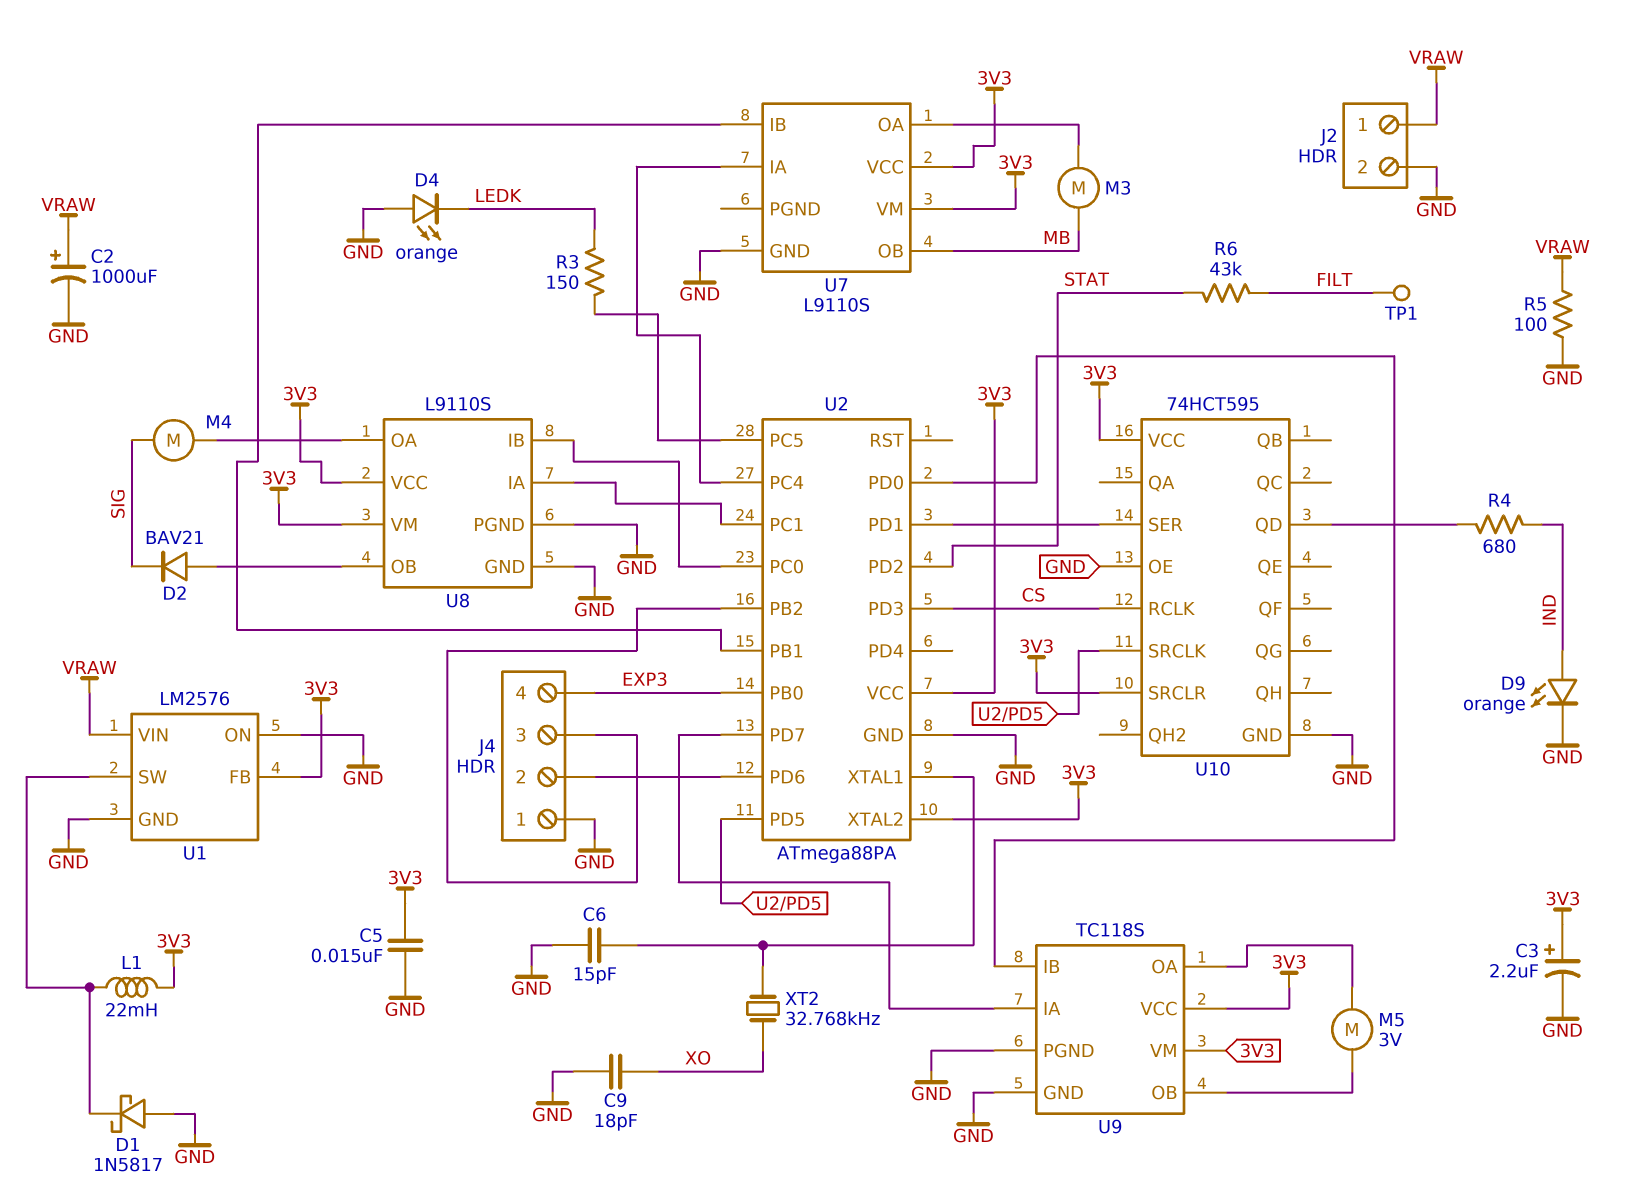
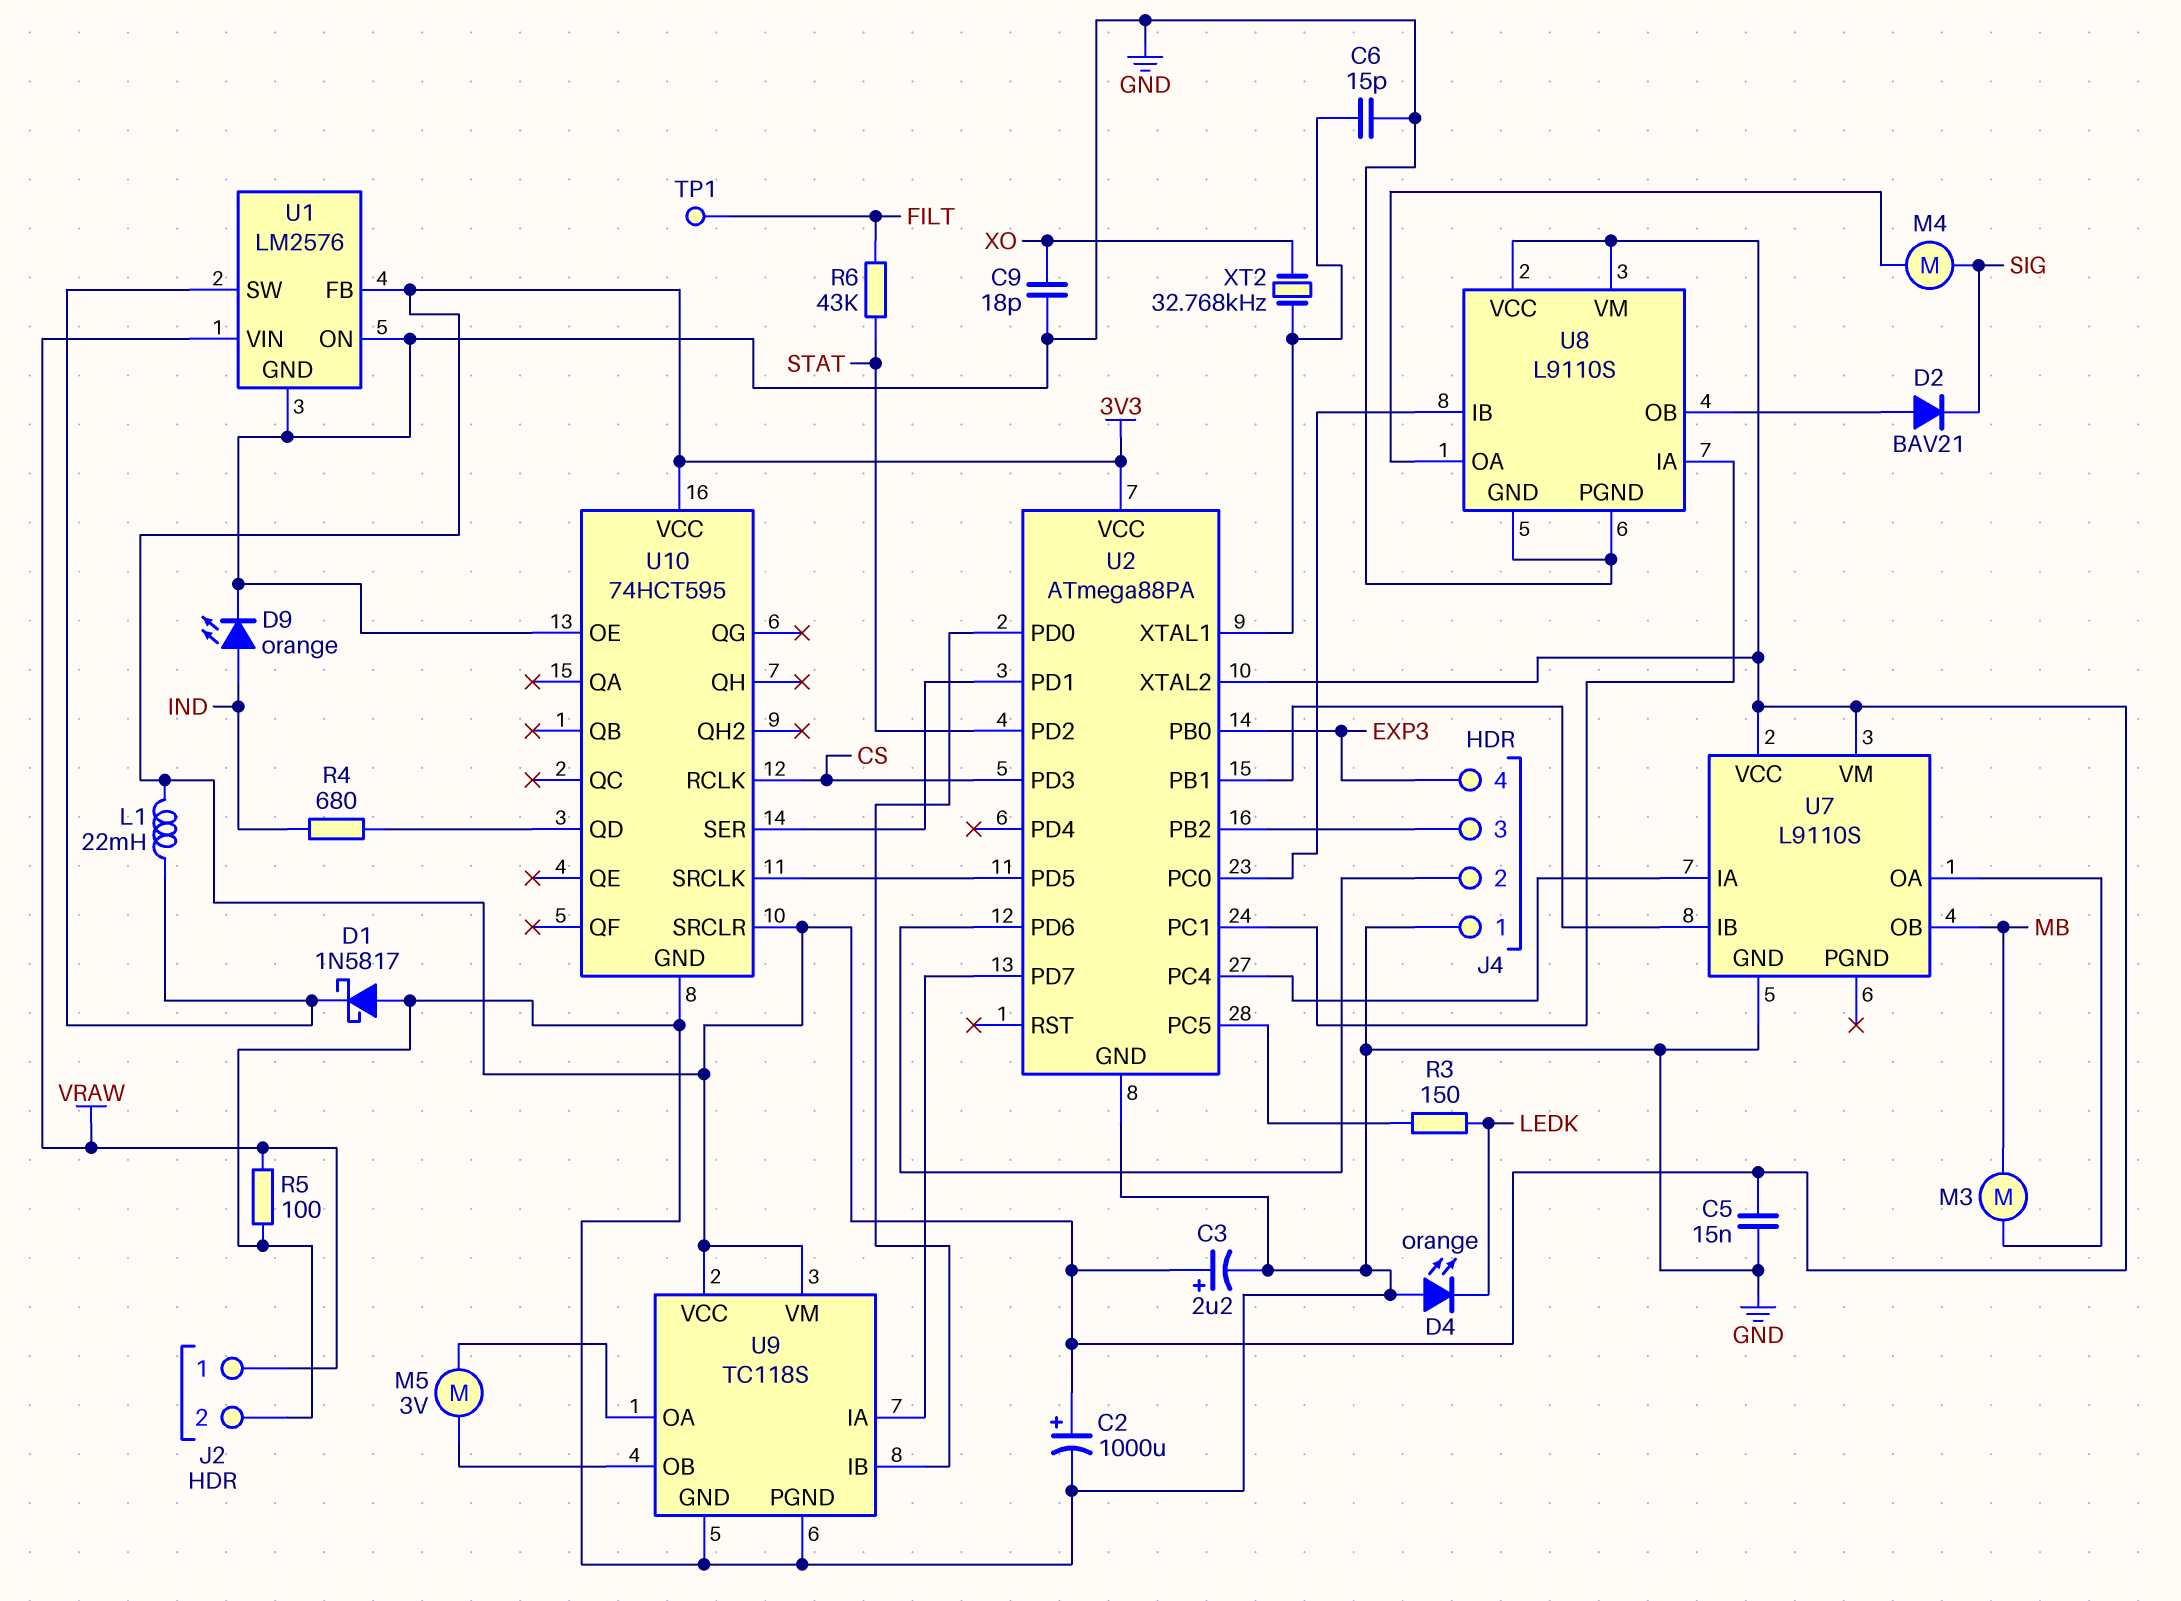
C2: 1000uF (plus VRAW, minus GND) -> 1000uF (plus 3V3, minus GND)

